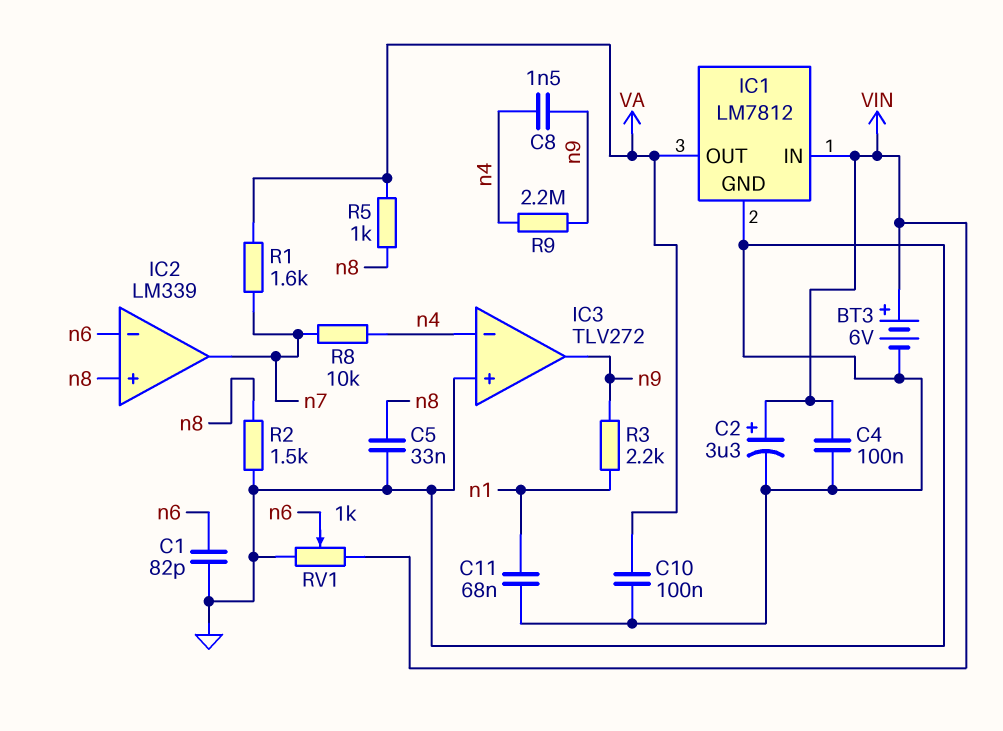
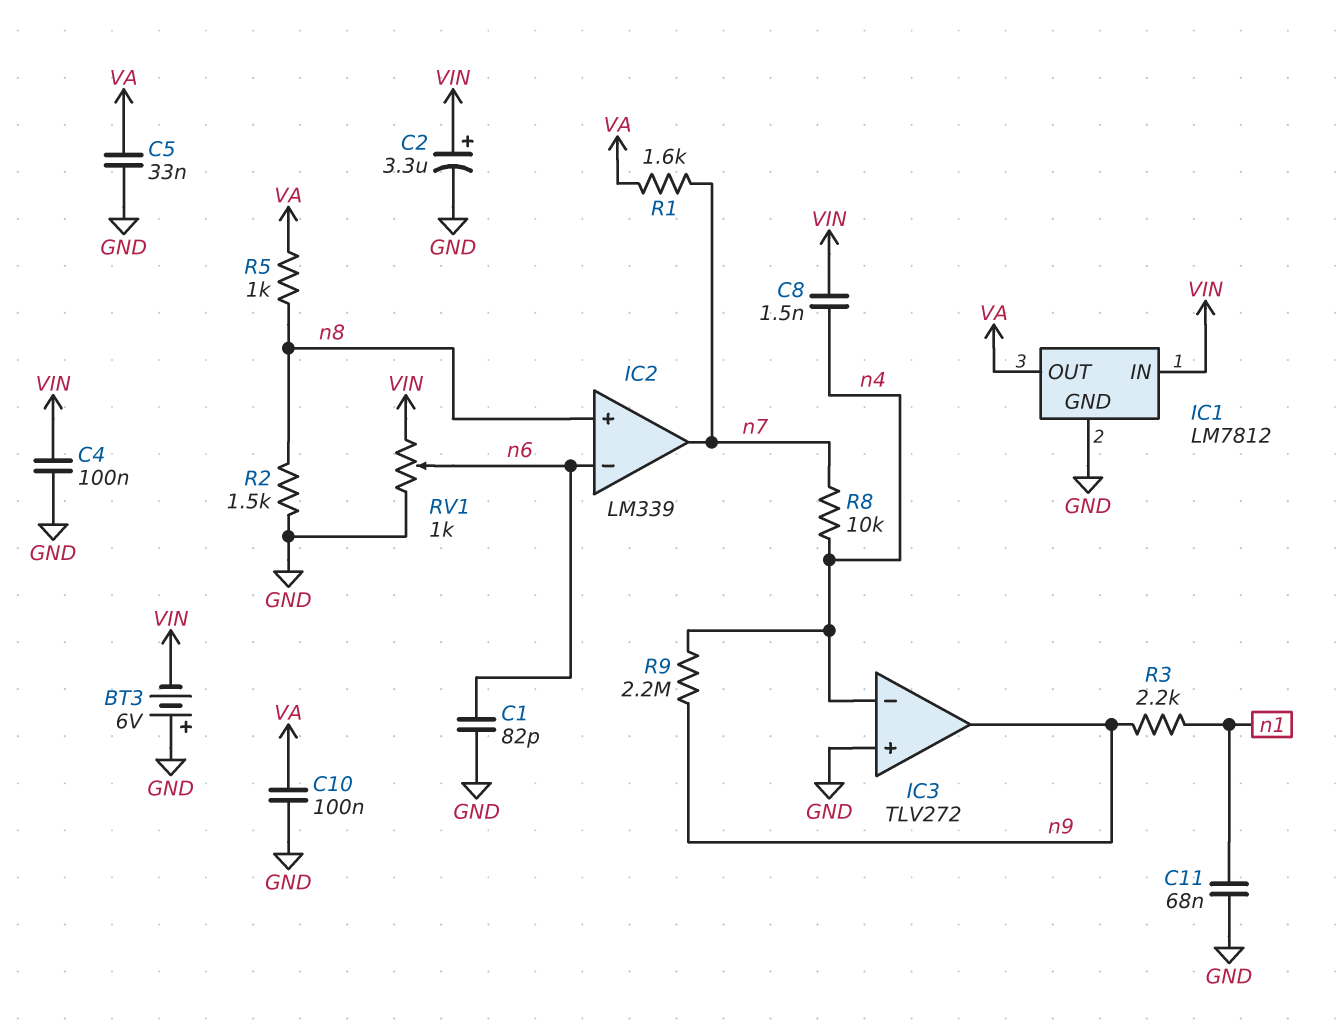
BT3: 6V (plus VIN, minus GND) -> 6V (plus GND, minus VIN)
C5: 33nF (GND, n8) -> 33nF (GND, VA)
C8: 1.5nF (n4, n9) -> 1.5nF (VIN, n4)

